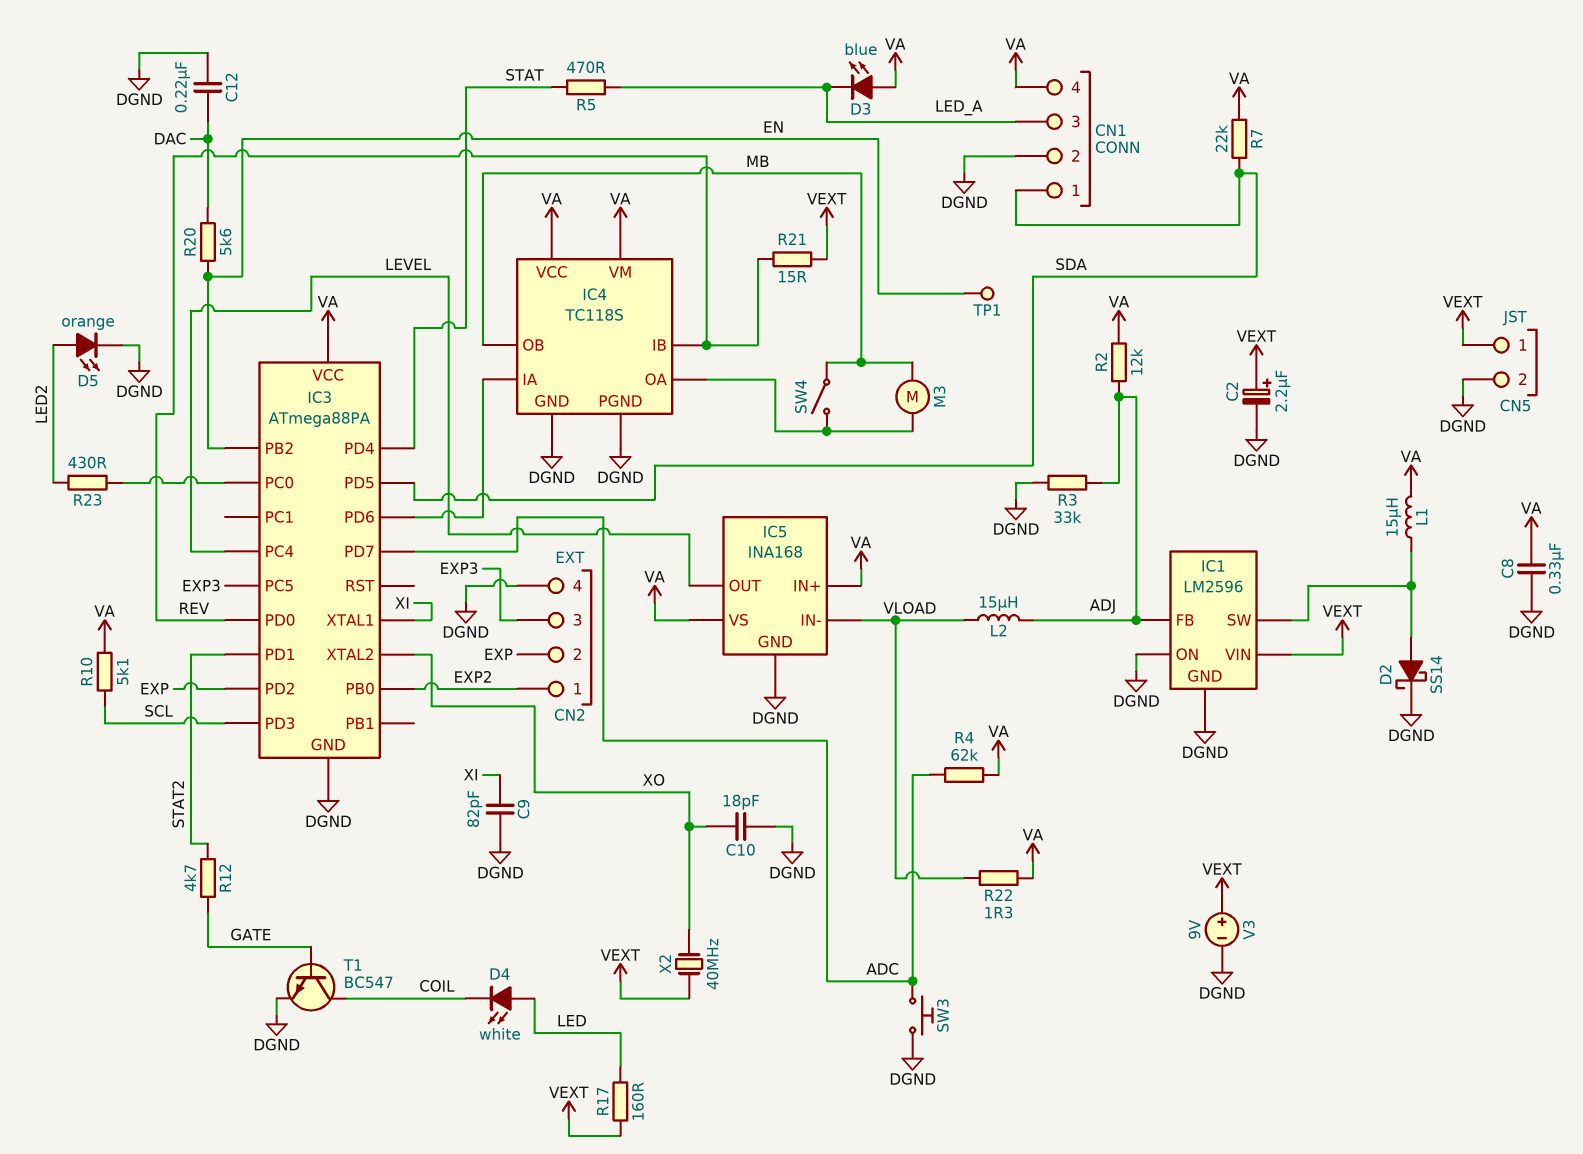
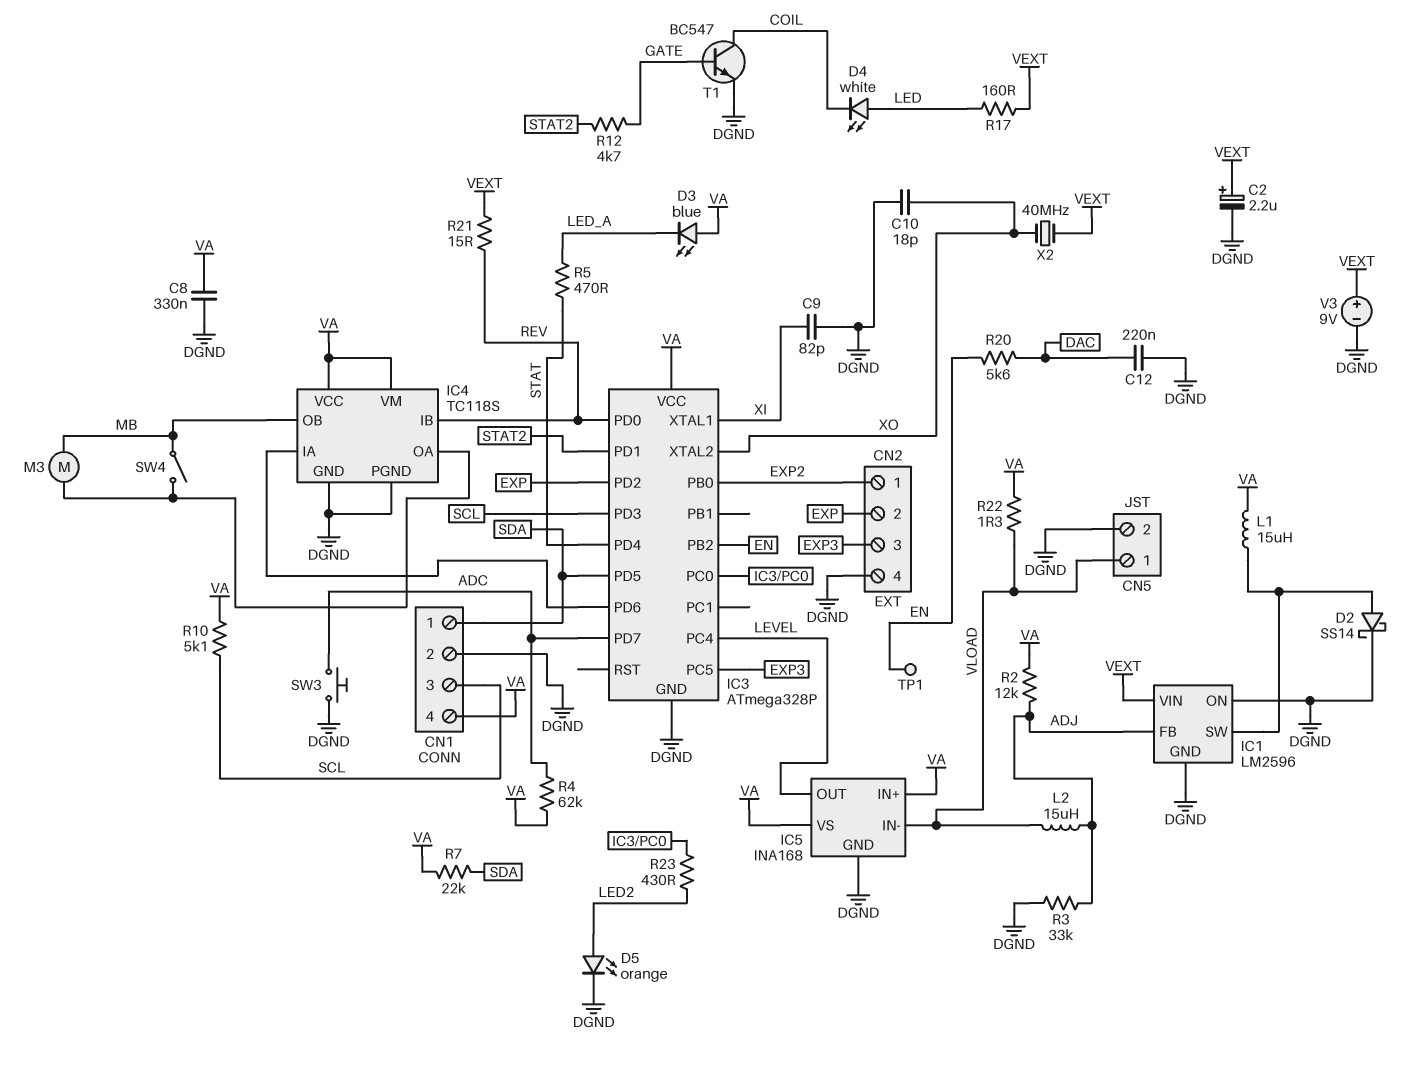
CN1 pin 3: LED_A -> SCL
CN5 pin 1: VEXT -> VLOAD
IC3: ATmega88PA -> ATmega328P

